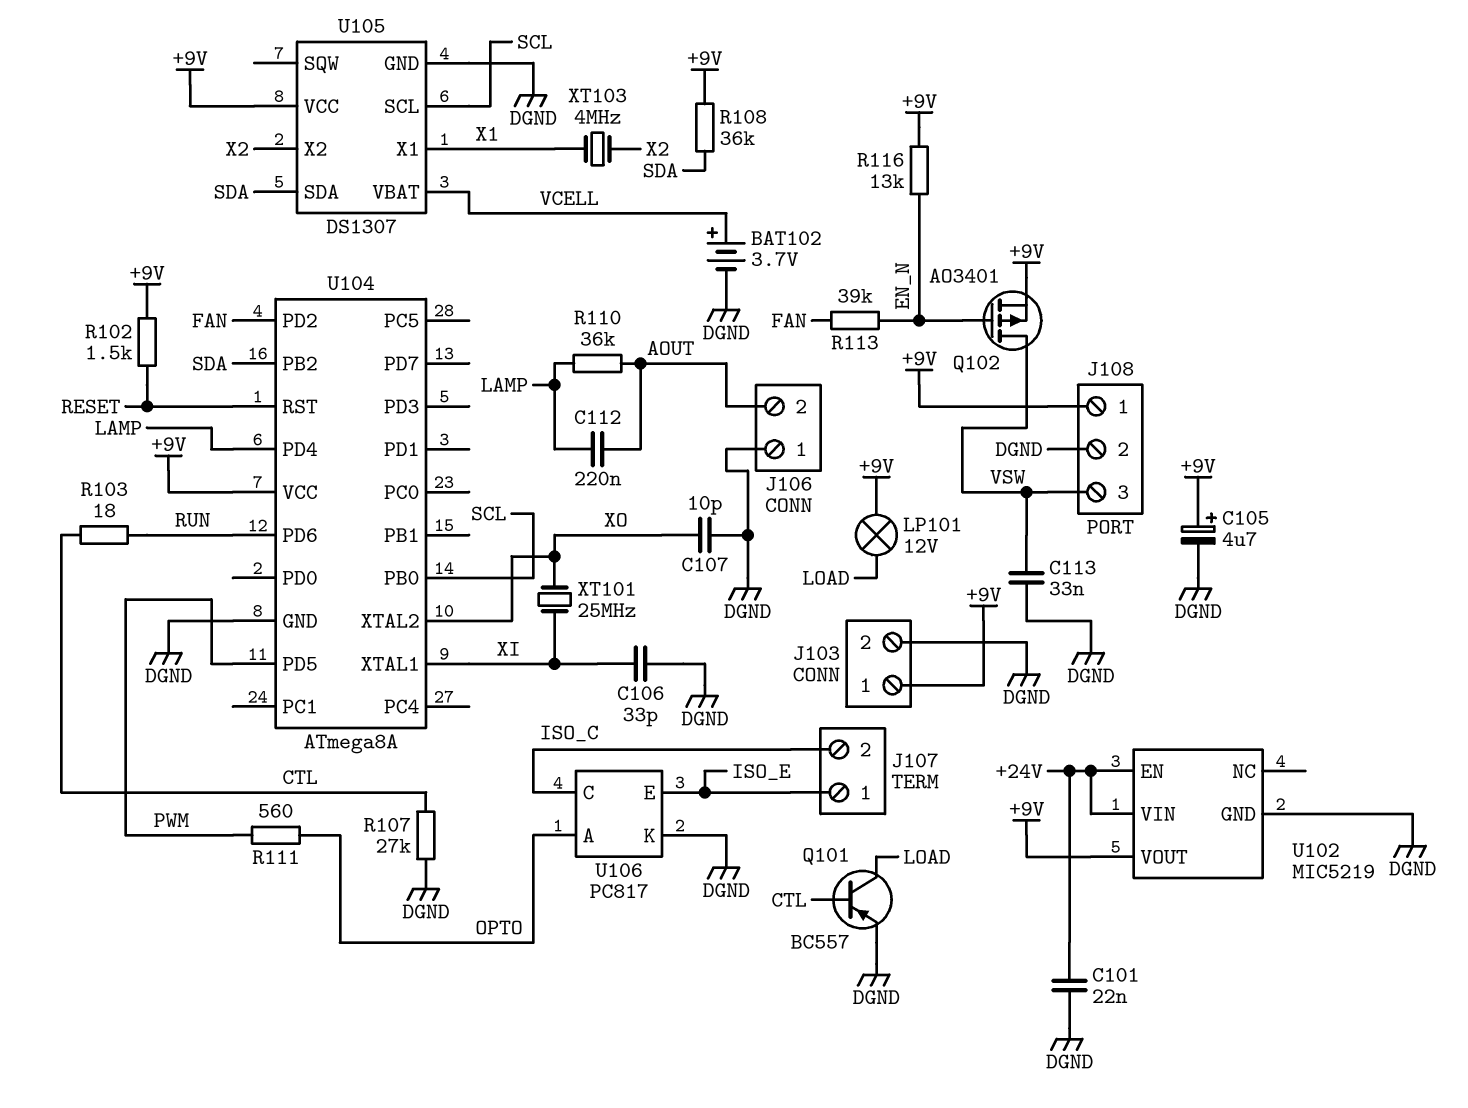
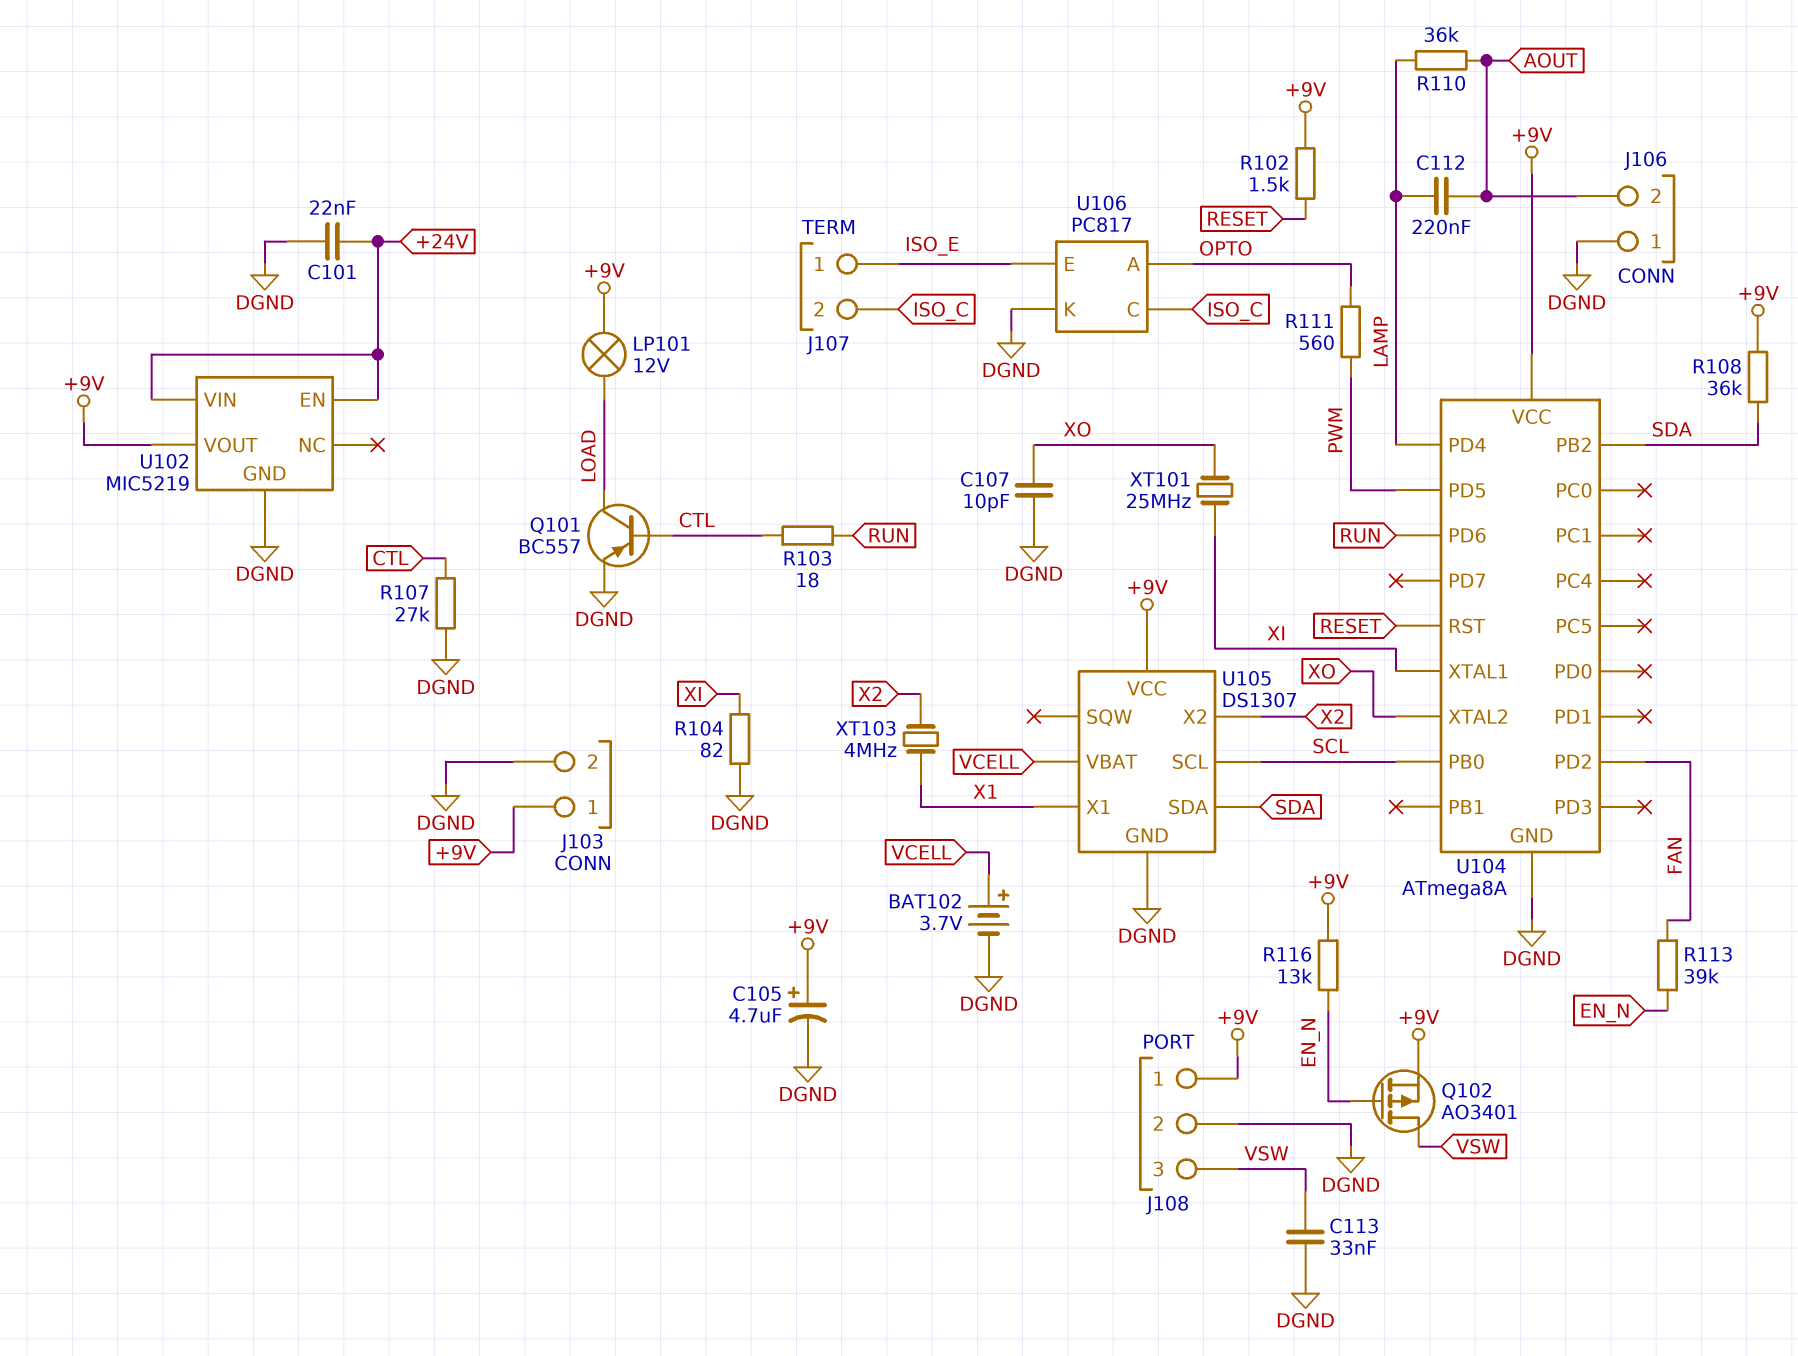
C106: 33pF (DGND, XI) -> none
R104: none -> 82 (DGND, XI)

